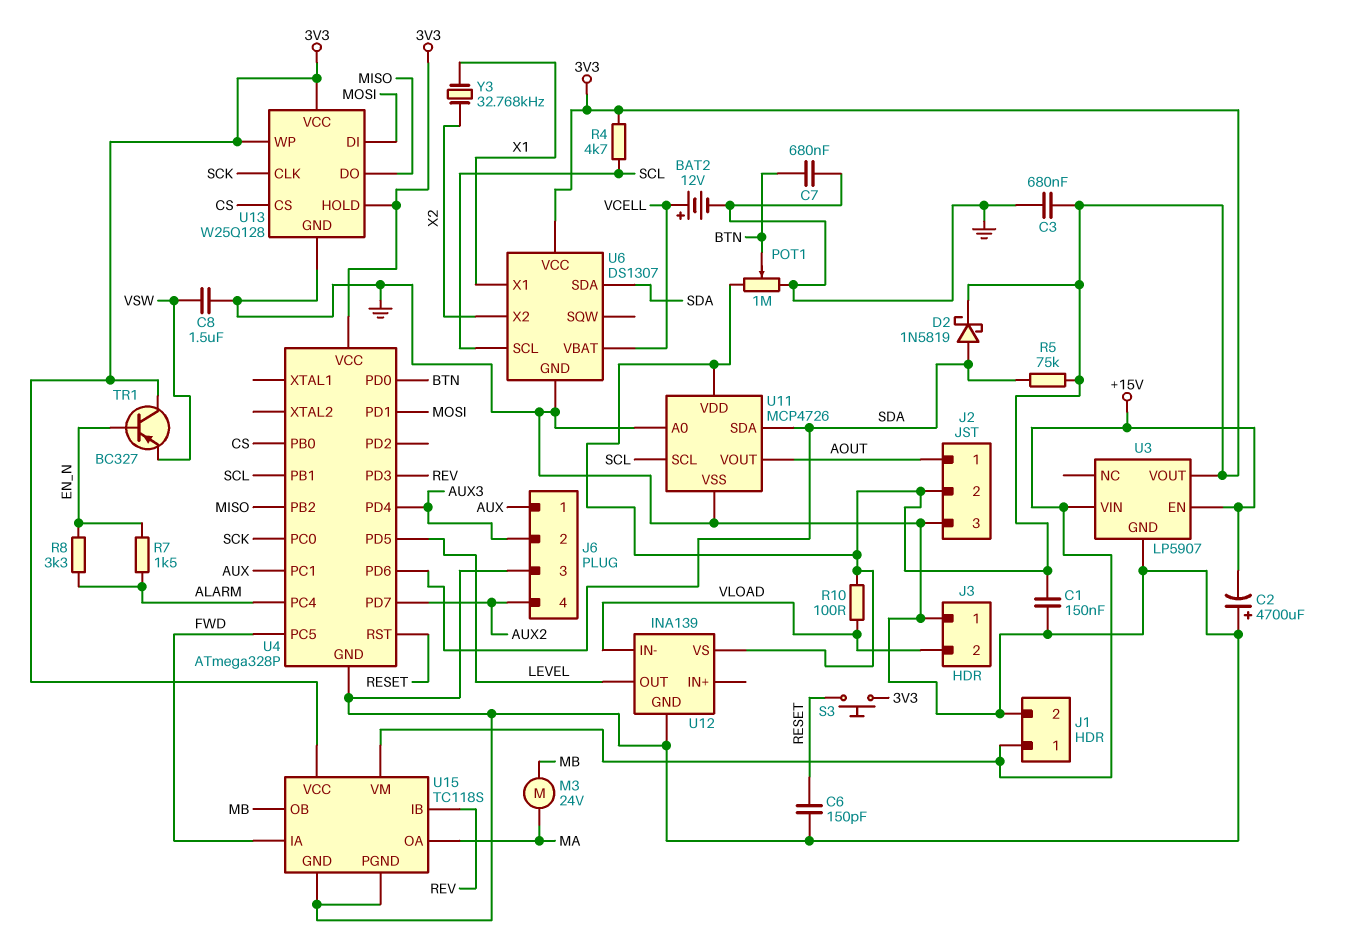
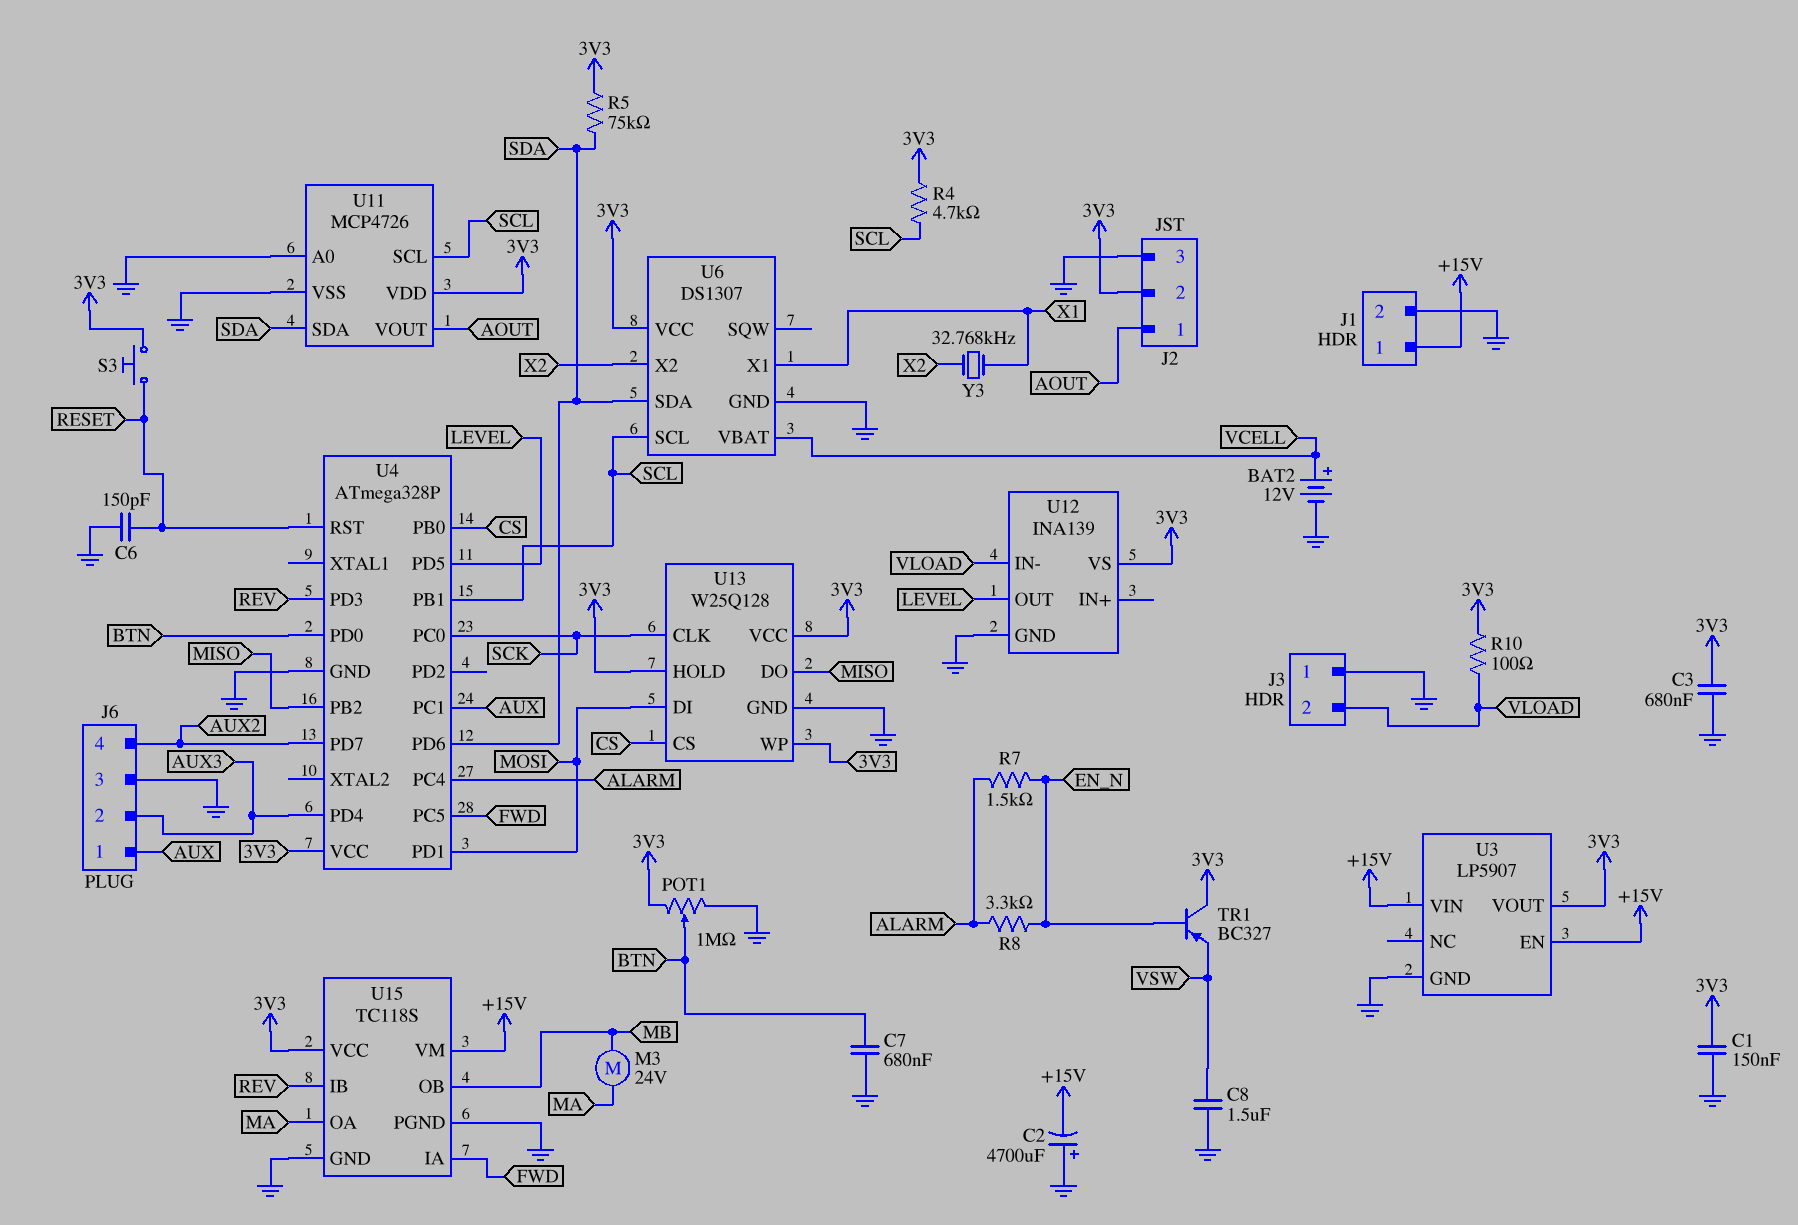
D2: schottky 1N5819 (A SDA, K 3V3) -> none

